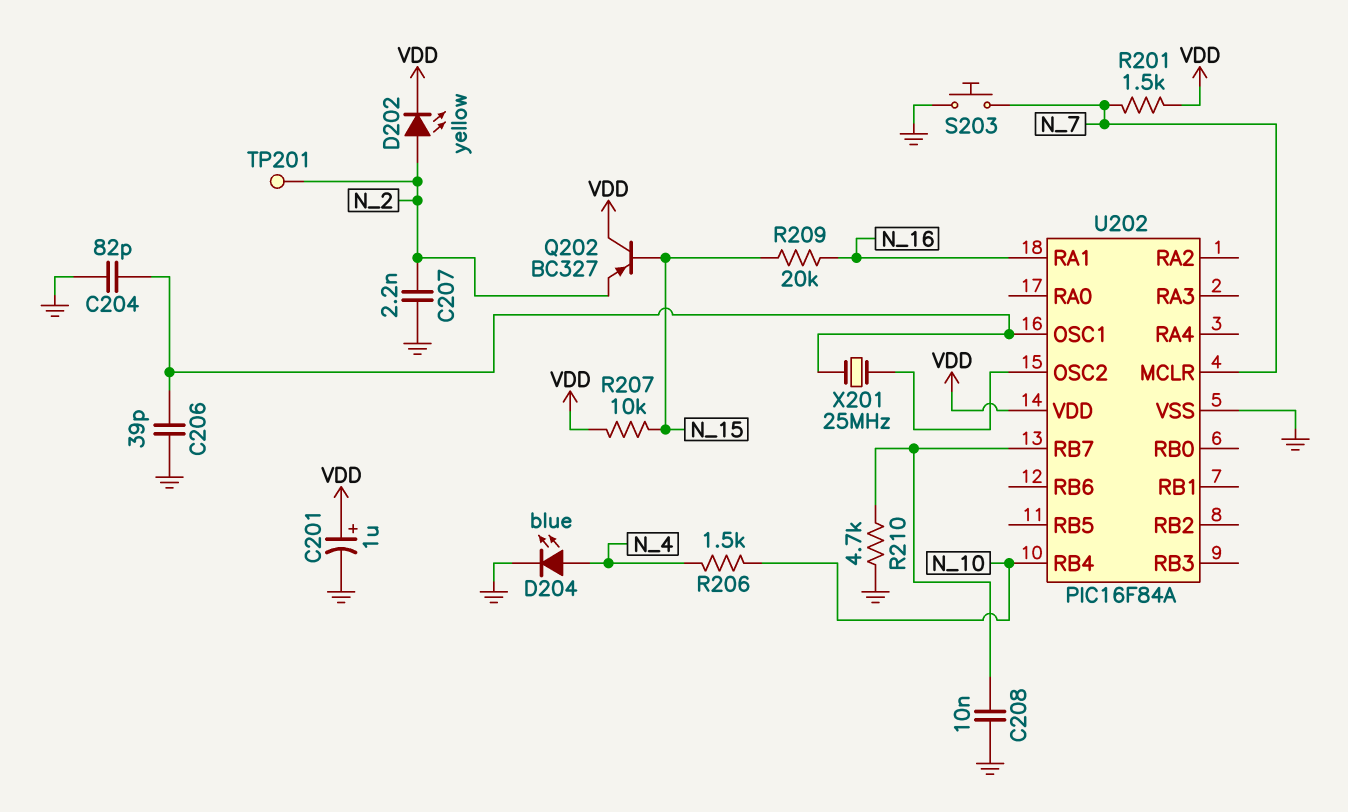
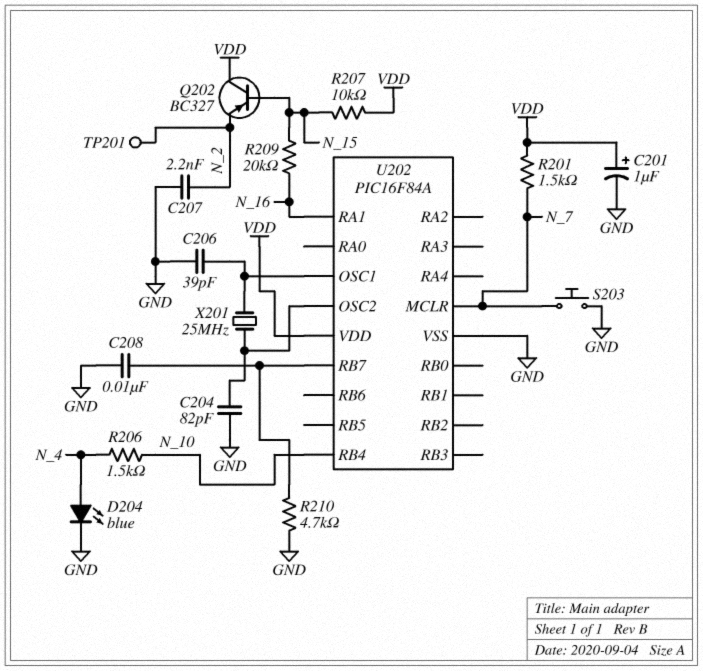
C204: 82pF (GND, U202/OSC1) -> 82pF (GND, U202/OSC2)
D202: LED yellow (A N_2, K VDD) -> none

